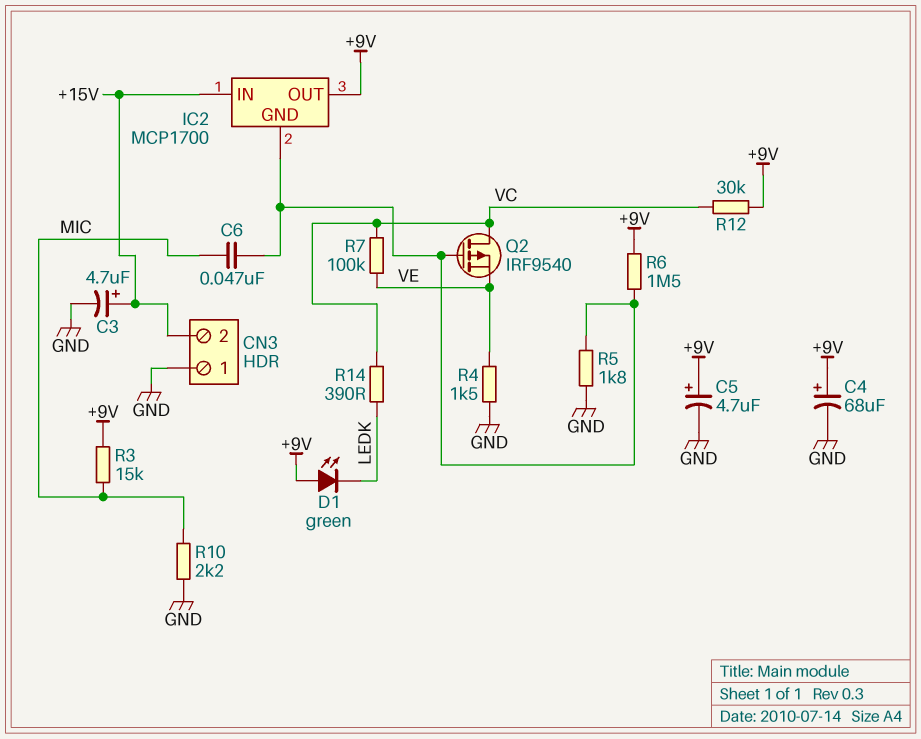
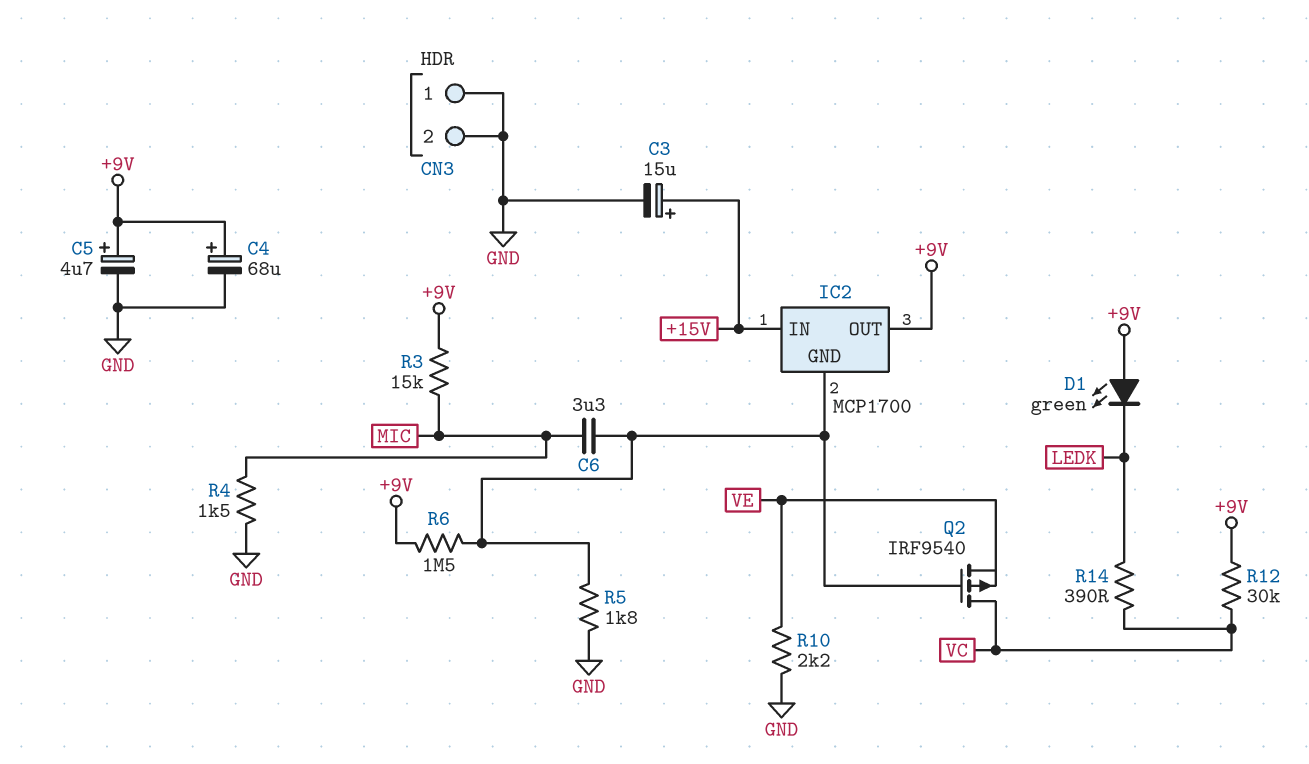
C3: 4.7uF (plus +15V, minus GND) -> 15uF (plus +15V, minus GND)
C6: 47nF (IC2/GND, MIC) -> 3.3uF (IC2/GND, MIC)
CN3 pin 2: +15V -> GND
R4: 1.5k (GND, VE) -> 1.5k (GND, MIC)
R7: 100k (VC, VE) -> none
R10: 2.2k (GND, MIC) -> 2.2k (GND, VE)

